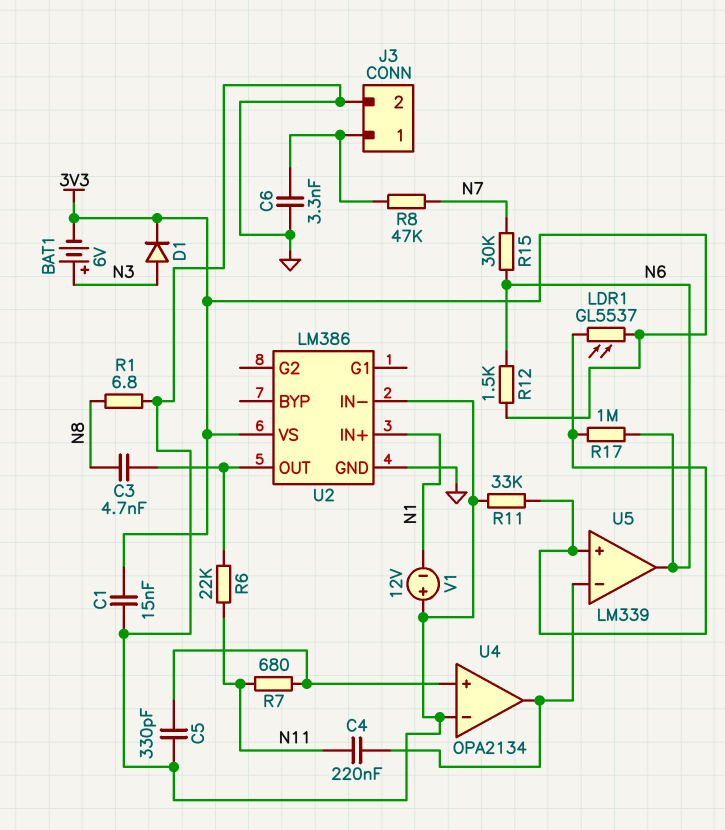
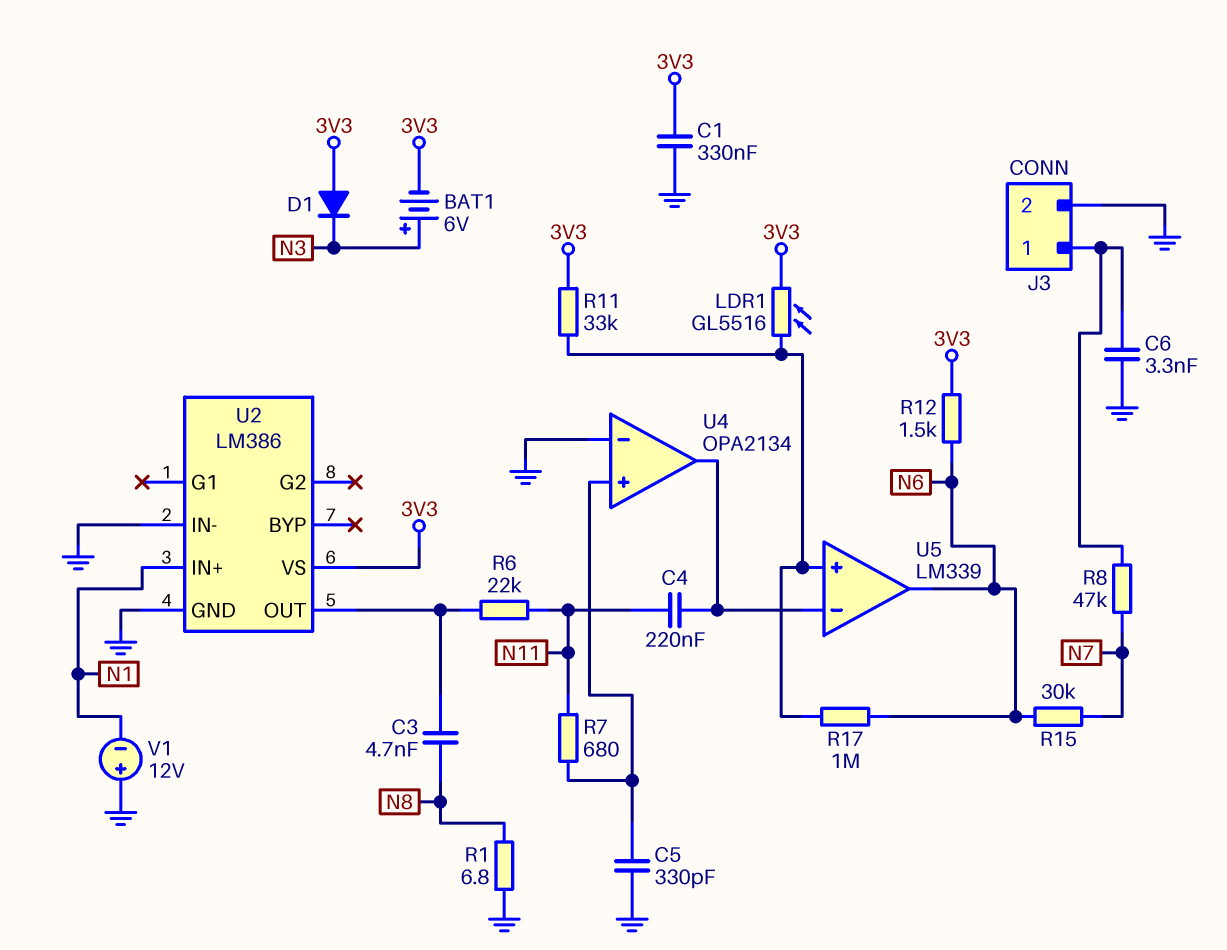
C1: 15nF (3V3, GND) -> 330nF (3V3, GND)
D1: diode (A N3, K 3V3) -> diode (A 3V3, K N3)
LDR1: GL5537 (3V3, U5/in+) -> GL5516 (3V3, U5/in+)
R11: 33k (GND, U5/in+) -> 33k (3V3, U5/in+)

